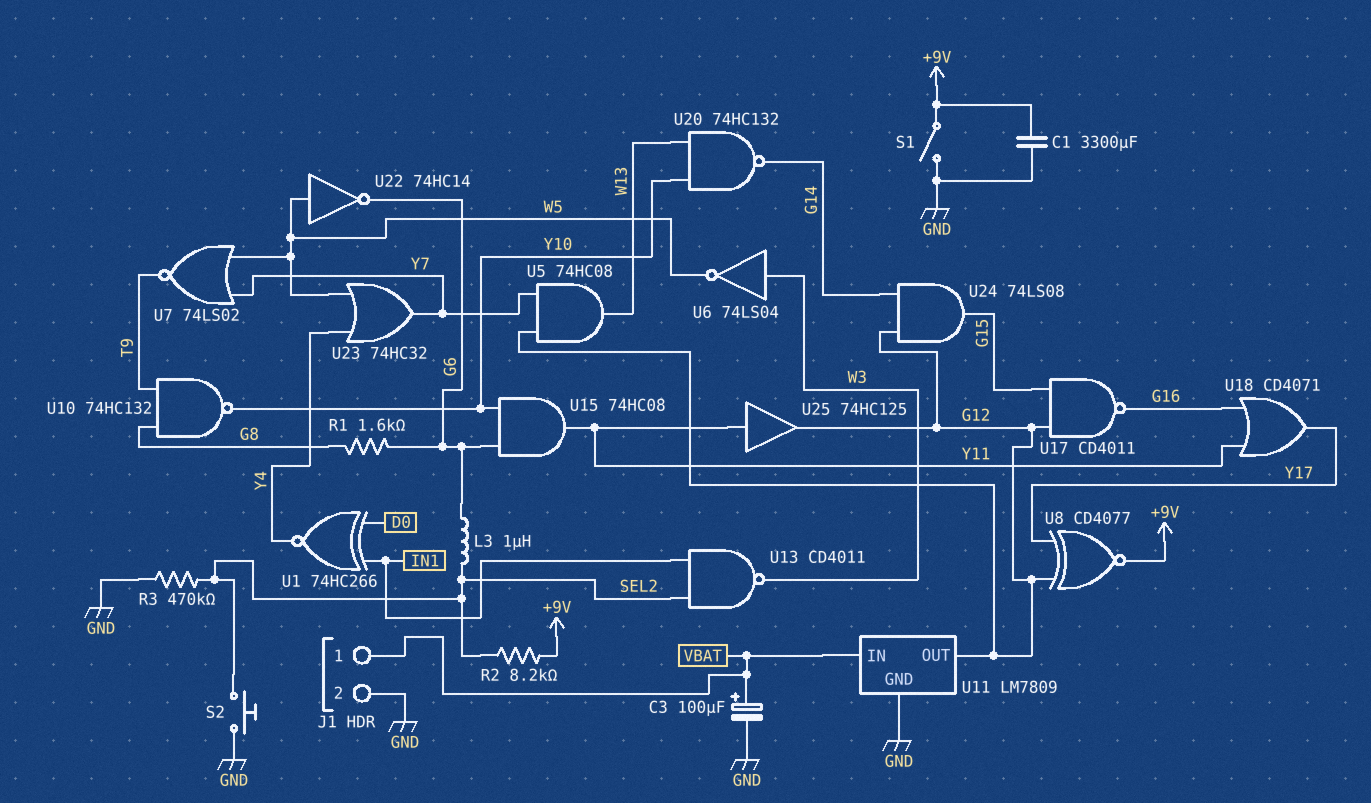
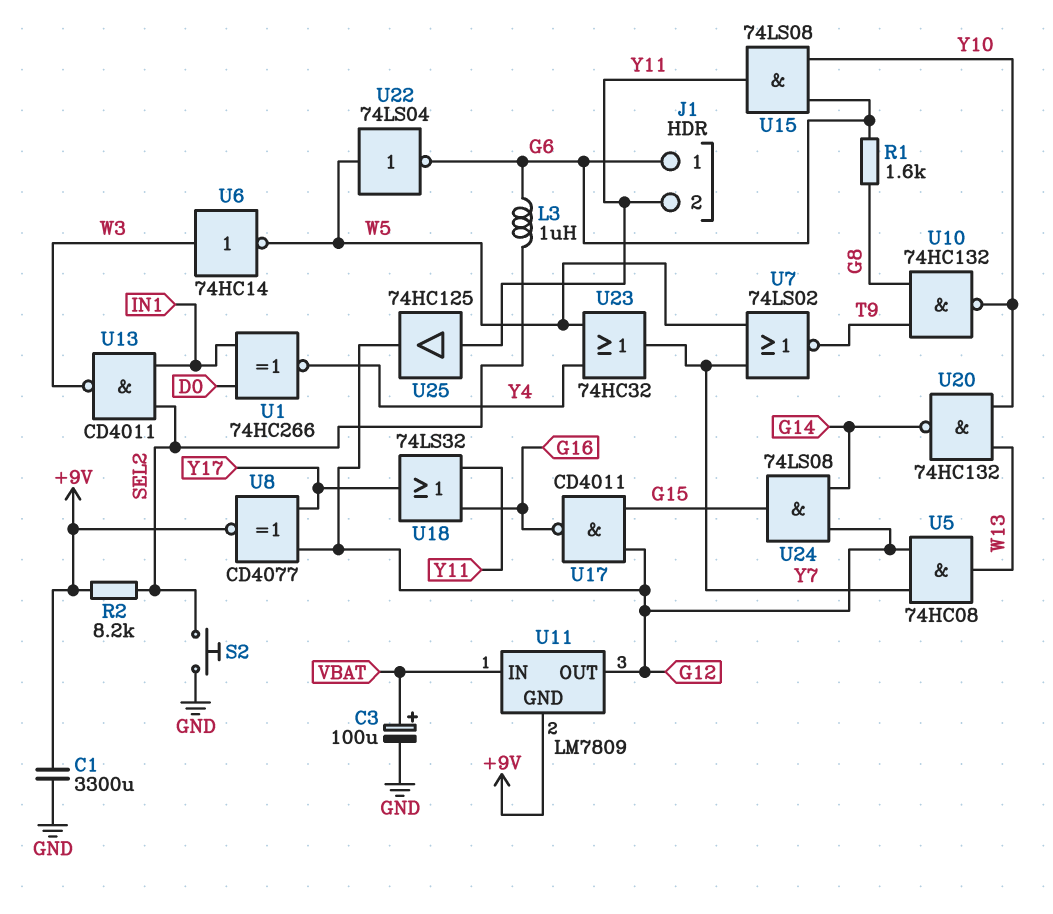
J1 pin 1: VBAT -> G6
J1 pin 2: GND -> Y11
R3: 470k (GND, SEL2) -> none
S1: switch (+9V, GND) -> none
U6: NOT 74LS04 (in W3, out W5) -> NOT 74HC14 (in W3, out W5)
U11 pin GND: GND -> +9V
U15: AND 74HC08 (in G6, in Y10, out Y11) -> AND 74LS08 (in G6, in Y10, out Y11)
U18: OR CD4071 (in G16, in Y11, out Y17) -> OR 74LS32 (in G16, in Y11, out Y17)
U22: NOT 74HC14 (in W5, out G6) -> NOT 74LS04 (in W5, out G6)

